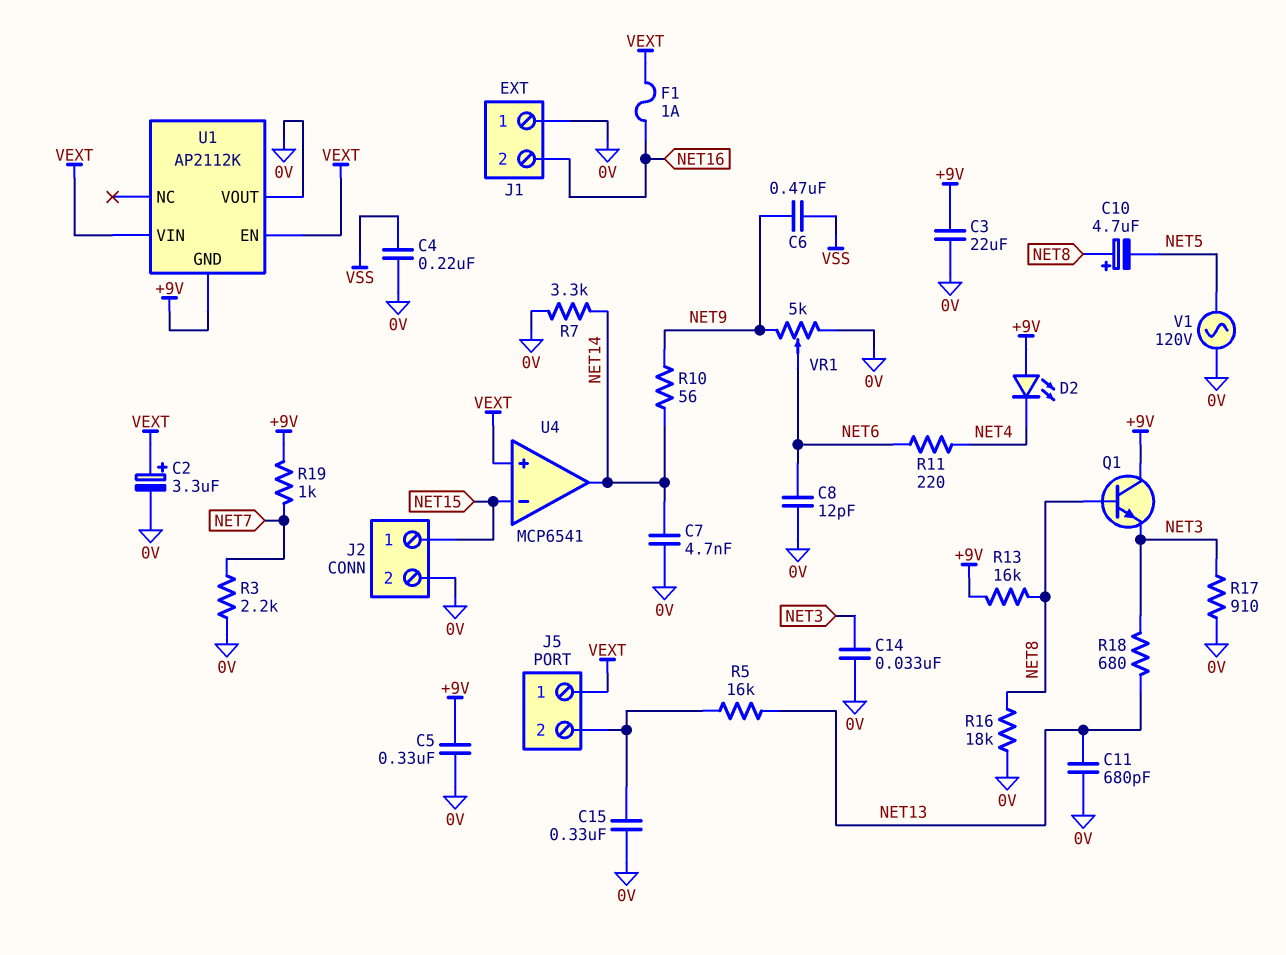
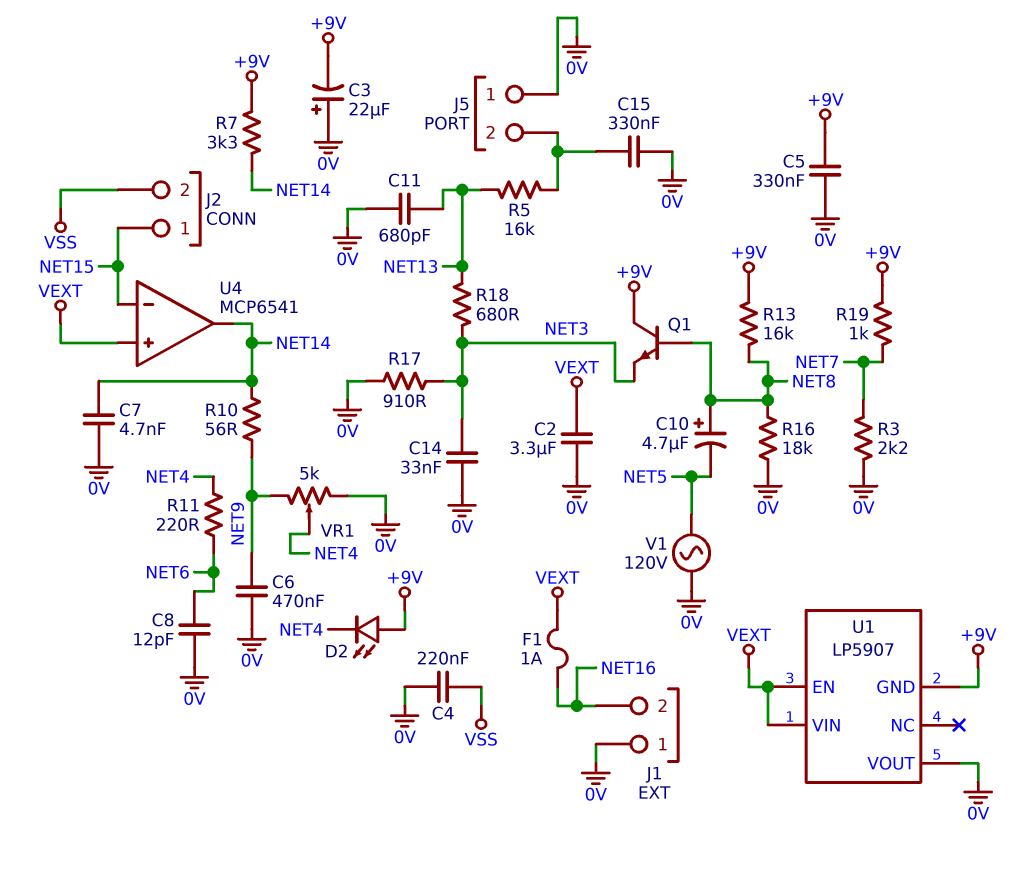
C2: 3.3uF (plus VEXT, minus 0V) -> 3.3uF (0V, VEXT)
C3: 22uF (+9V, 0V) -> 22uF (plus 0V, minus +9V)
C6: 470nF (NET9, VSS) -> 470nF (0V, NET9)
J2 pin 2: 0V -> VSS
J5 pin 1: VEXT -> 0V
R7: 3.3k (0V, NET14) -> 3.3k (+9V, NET14)
U1: AP2112K -> LP5907
VR1: 5k (0V, NET9, wiper NET6) -> 5k (0V, NET9, wiper NET4)

